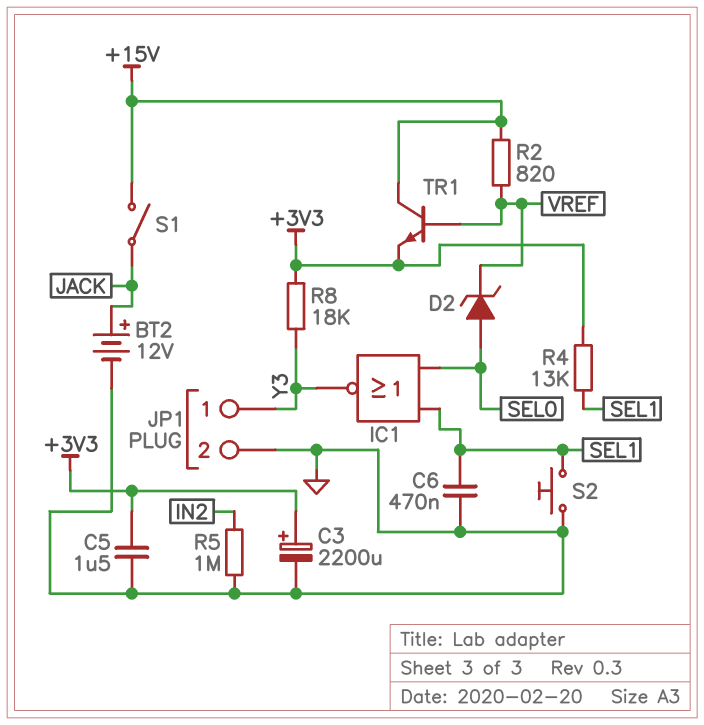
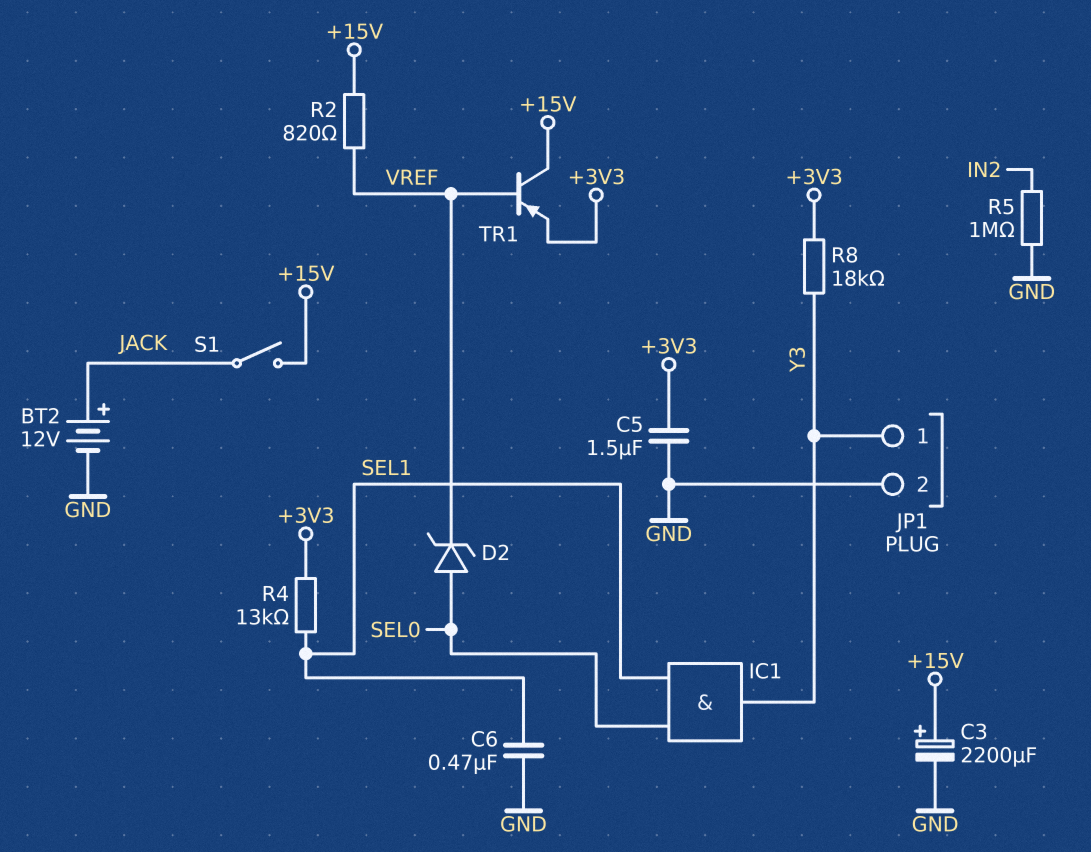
C3: 2200uF (plus +3V3, minus GND) -> 2200uF (plus +15V, minus GND)
IC1: NOR (in SEL0, in SEL1, out Y3) -> AND (in SEL0, in SEL1, out Y3)
S2: button (GND, SEL1) -> none
TR1: NPN (B VREF, C +15V, E +3V3) -> PNP (B VREF, C +15V, E +3V3)

